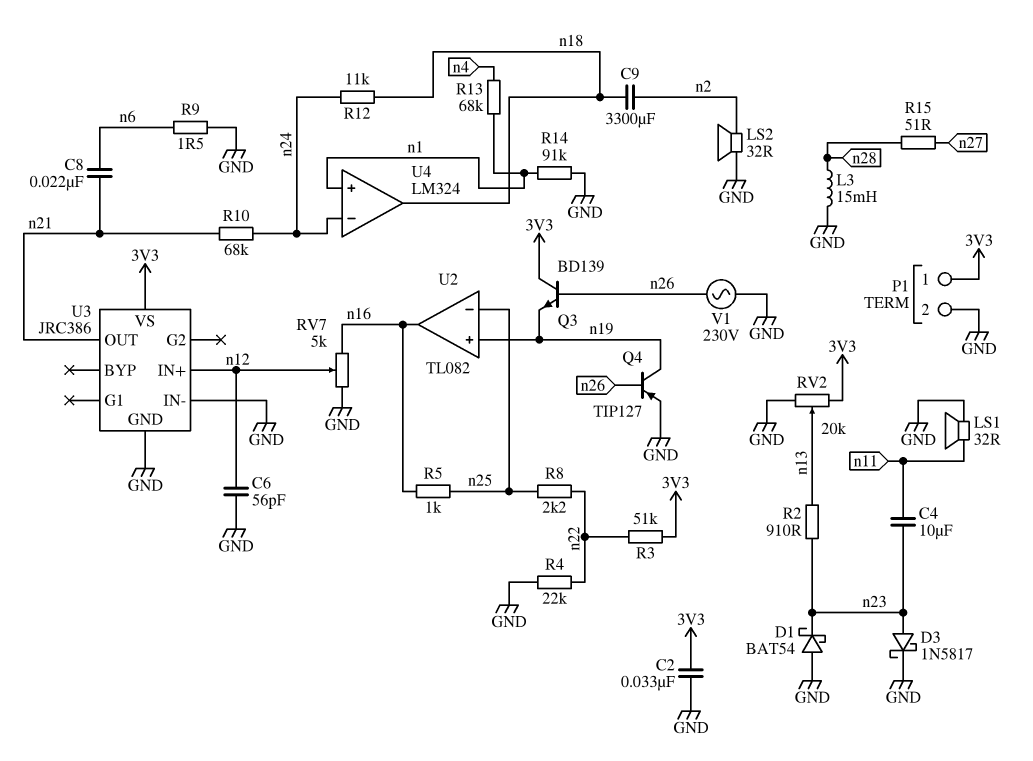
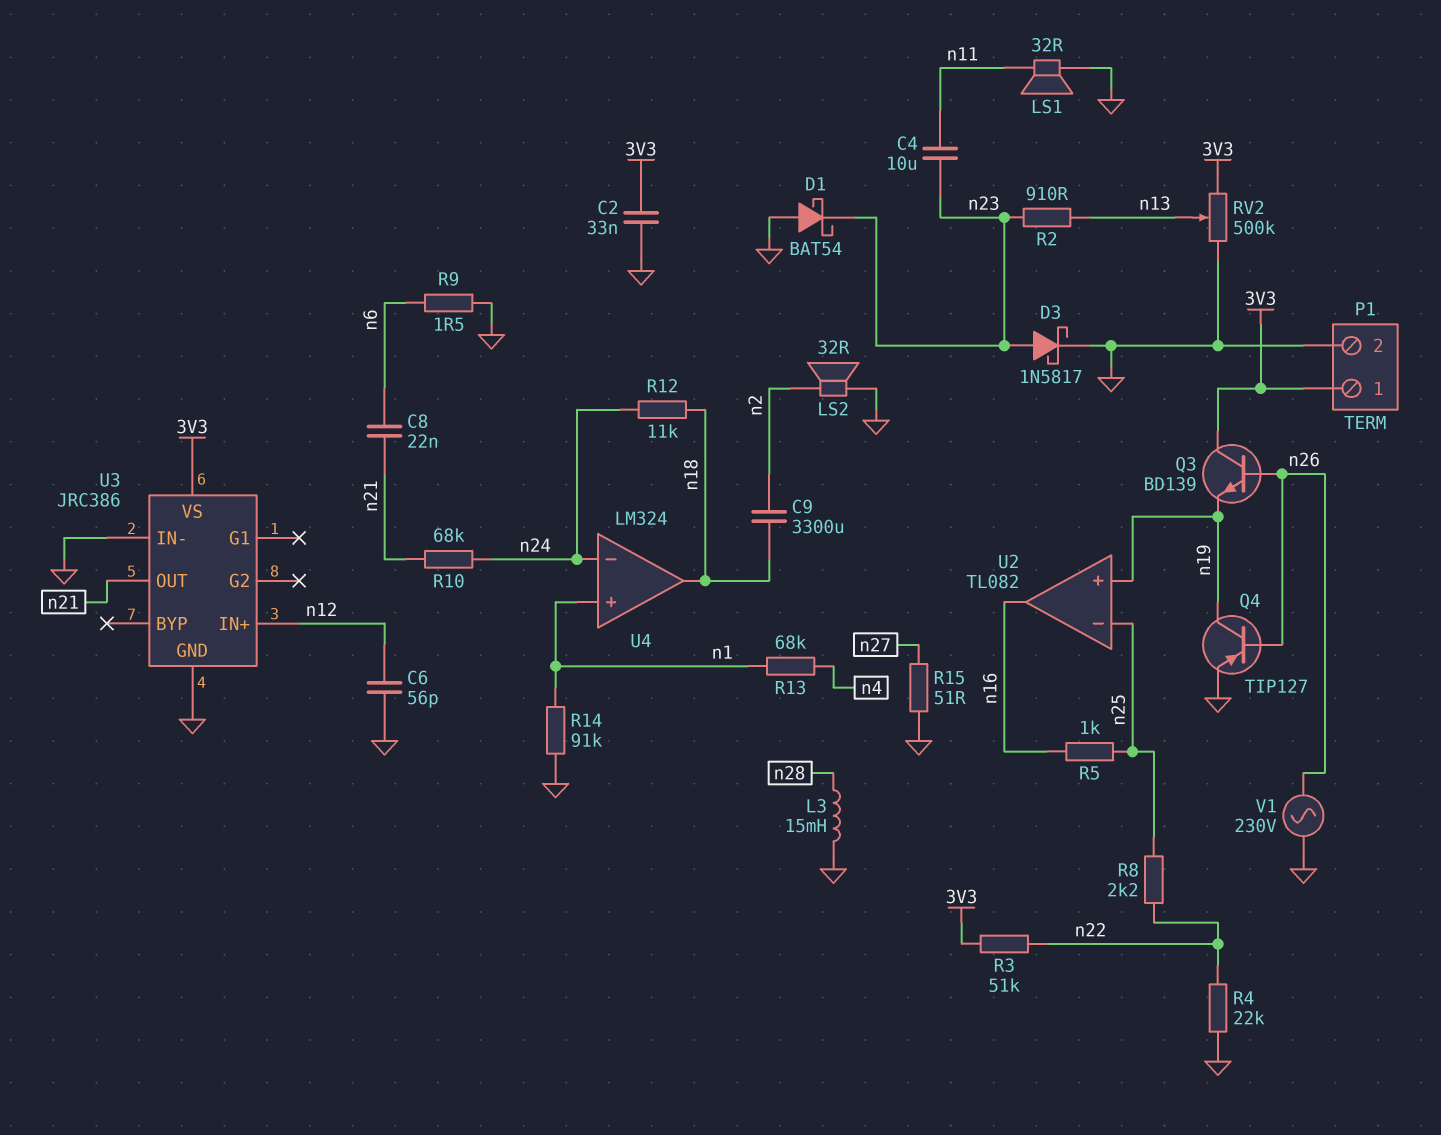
R15: 51 (n27, n28) -> 51 (GND, n27)
RV2: 20k (3V3, GND, wiper n13) -> 500k (3V3, GND, wiper n13)
RV7: 5k (GND, n16, wiper n12) -> none

